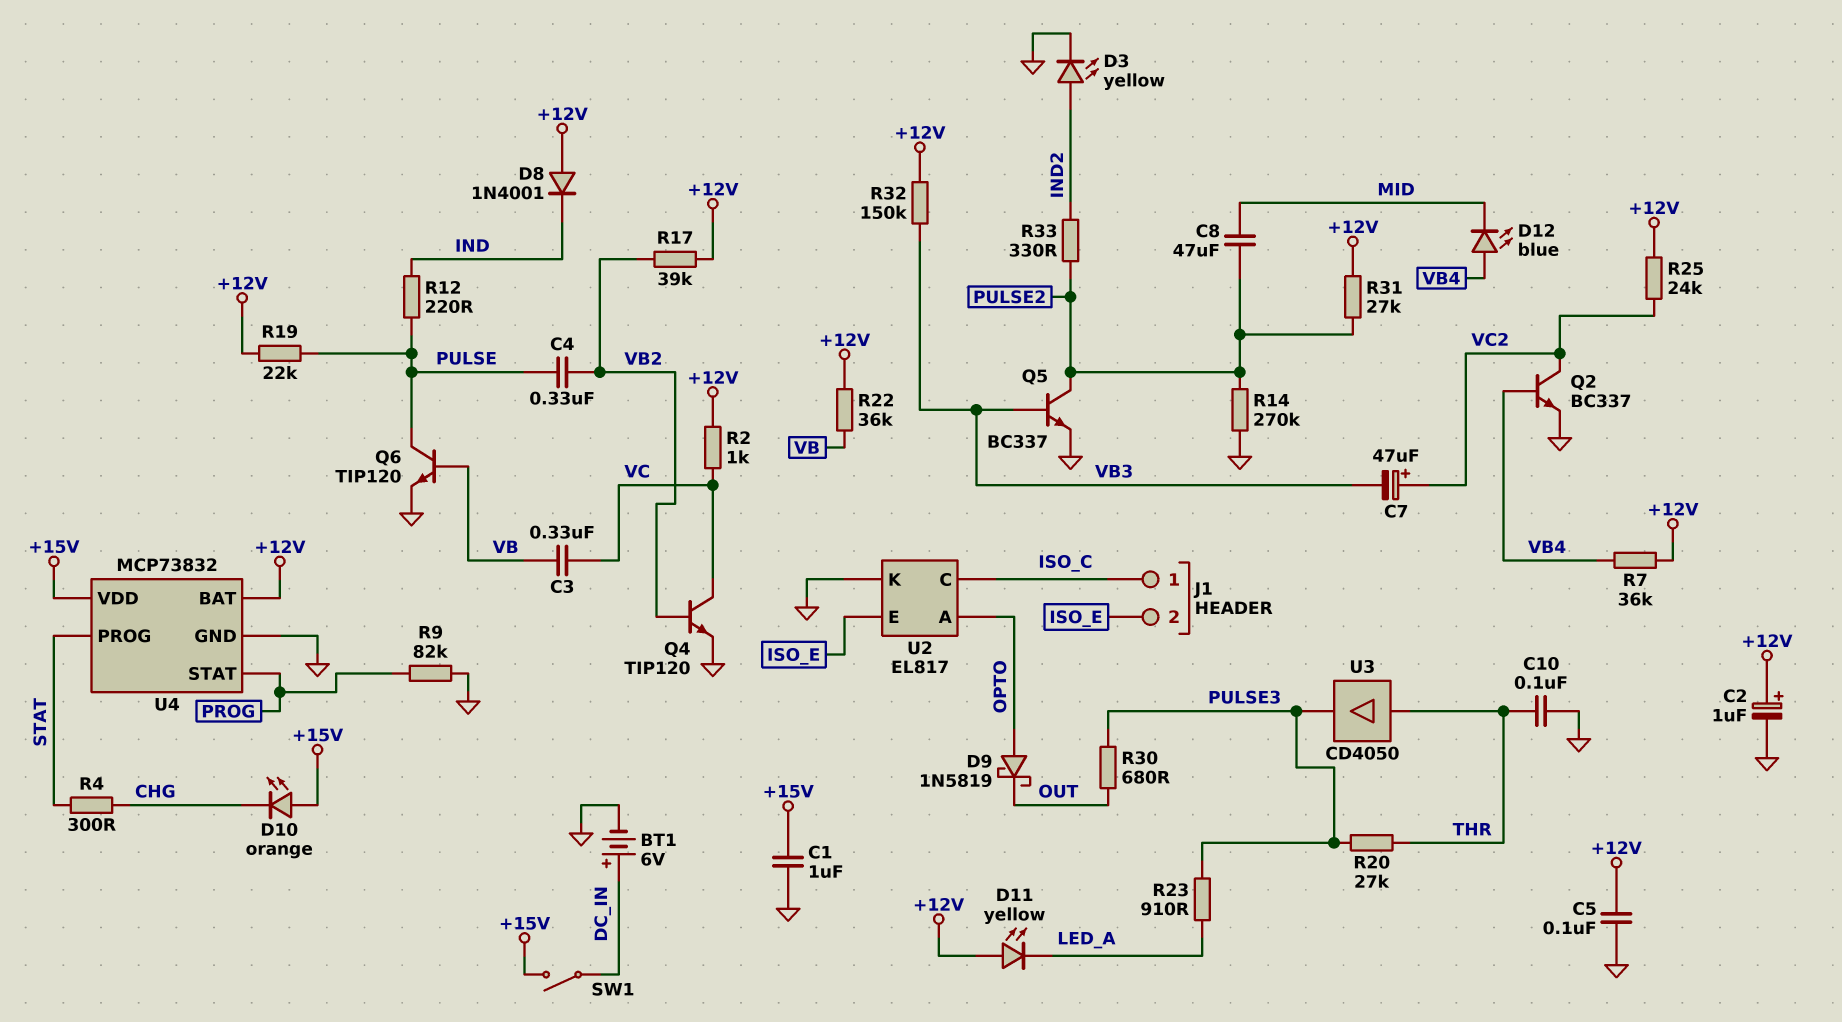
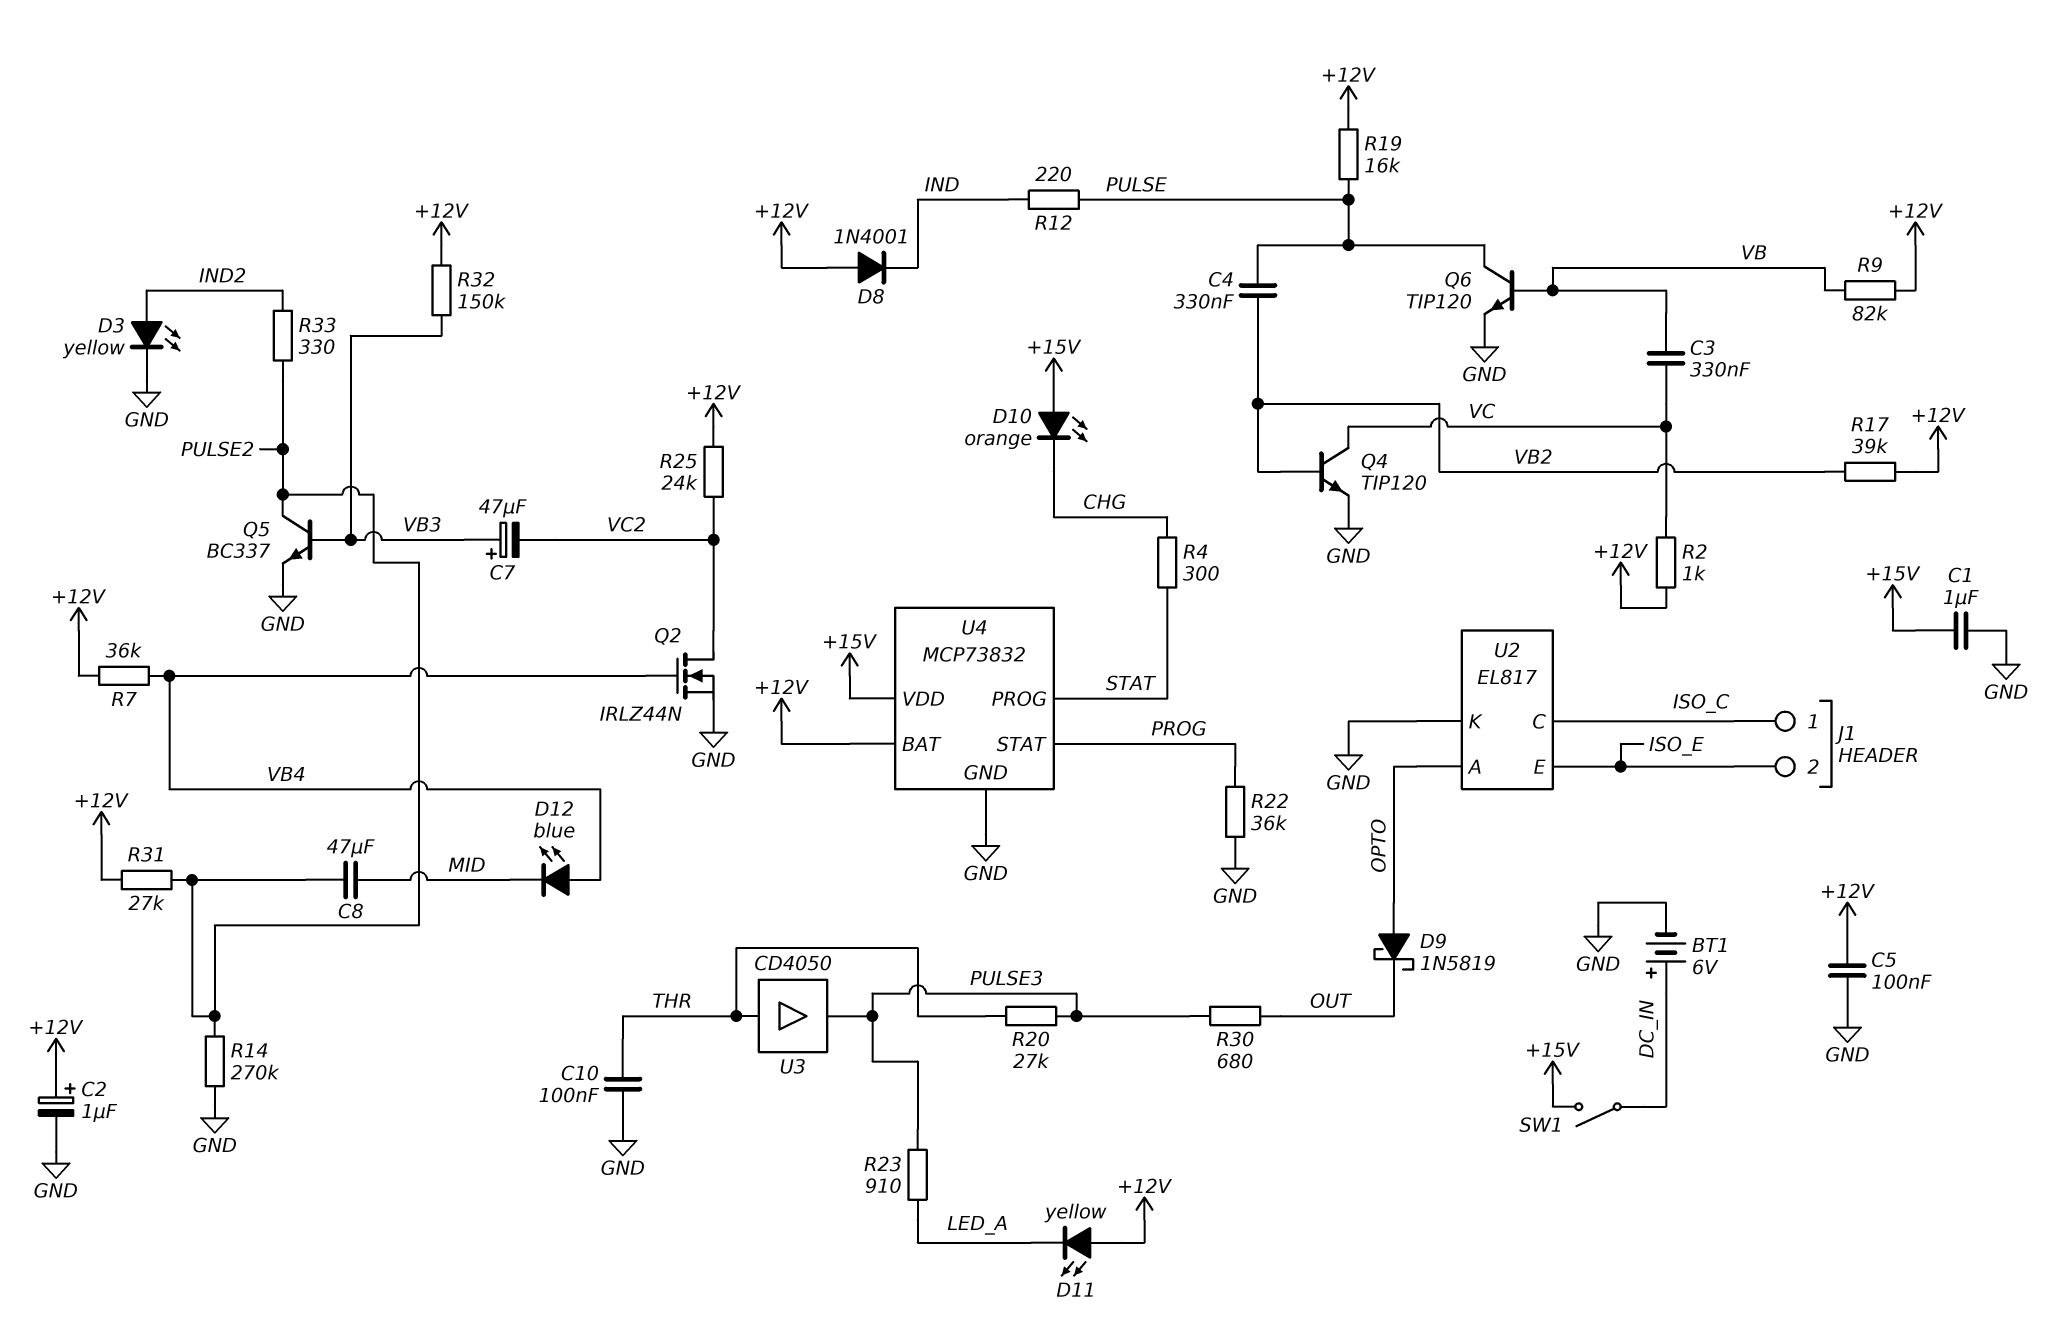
C7: 47uF (plus VC2, minus VB3) -> 47uF (plus VB3, minus VC2)
Q2: NPN BC337 (B VB4, C VC2, E GND) -> NMOS IRLZ44N (G VB4, D VC2, S GND)
R9: 82k (GND, PROG) -> 82k (+12V, VB)
R19: 22k (+12V, PULSE) -> 16k (+12V, PULSE)
R22: 36k (+12V, VB) -> 36k (GND, PROG)

